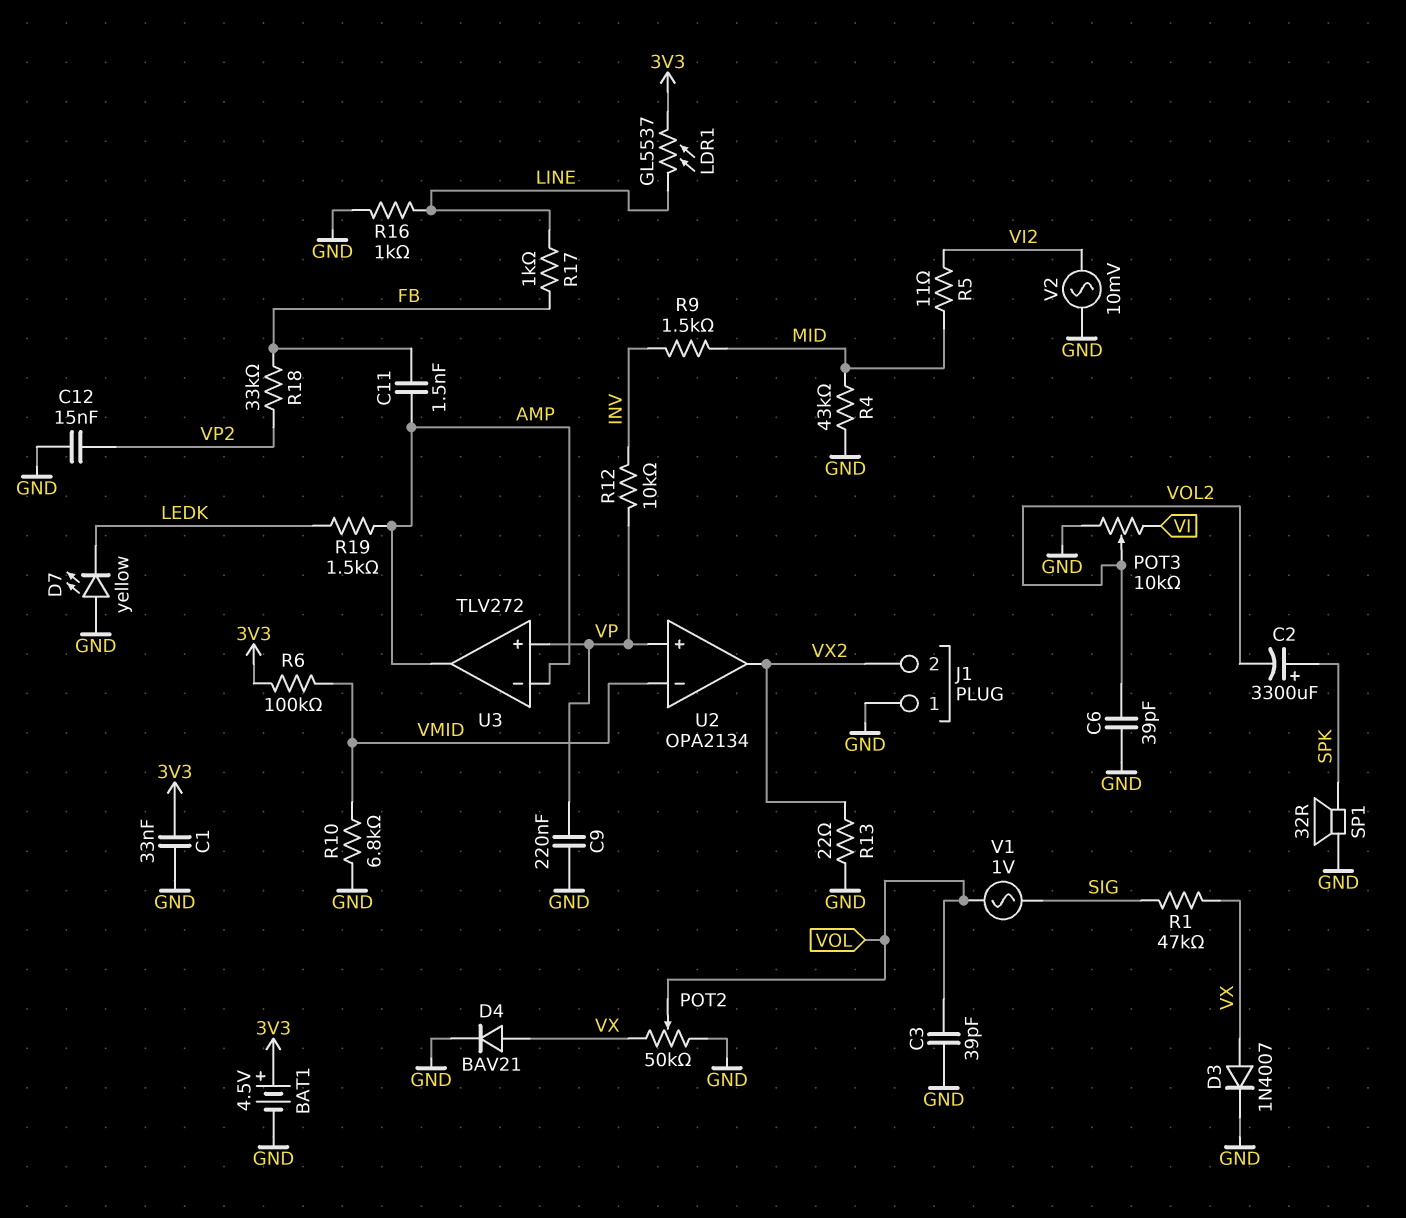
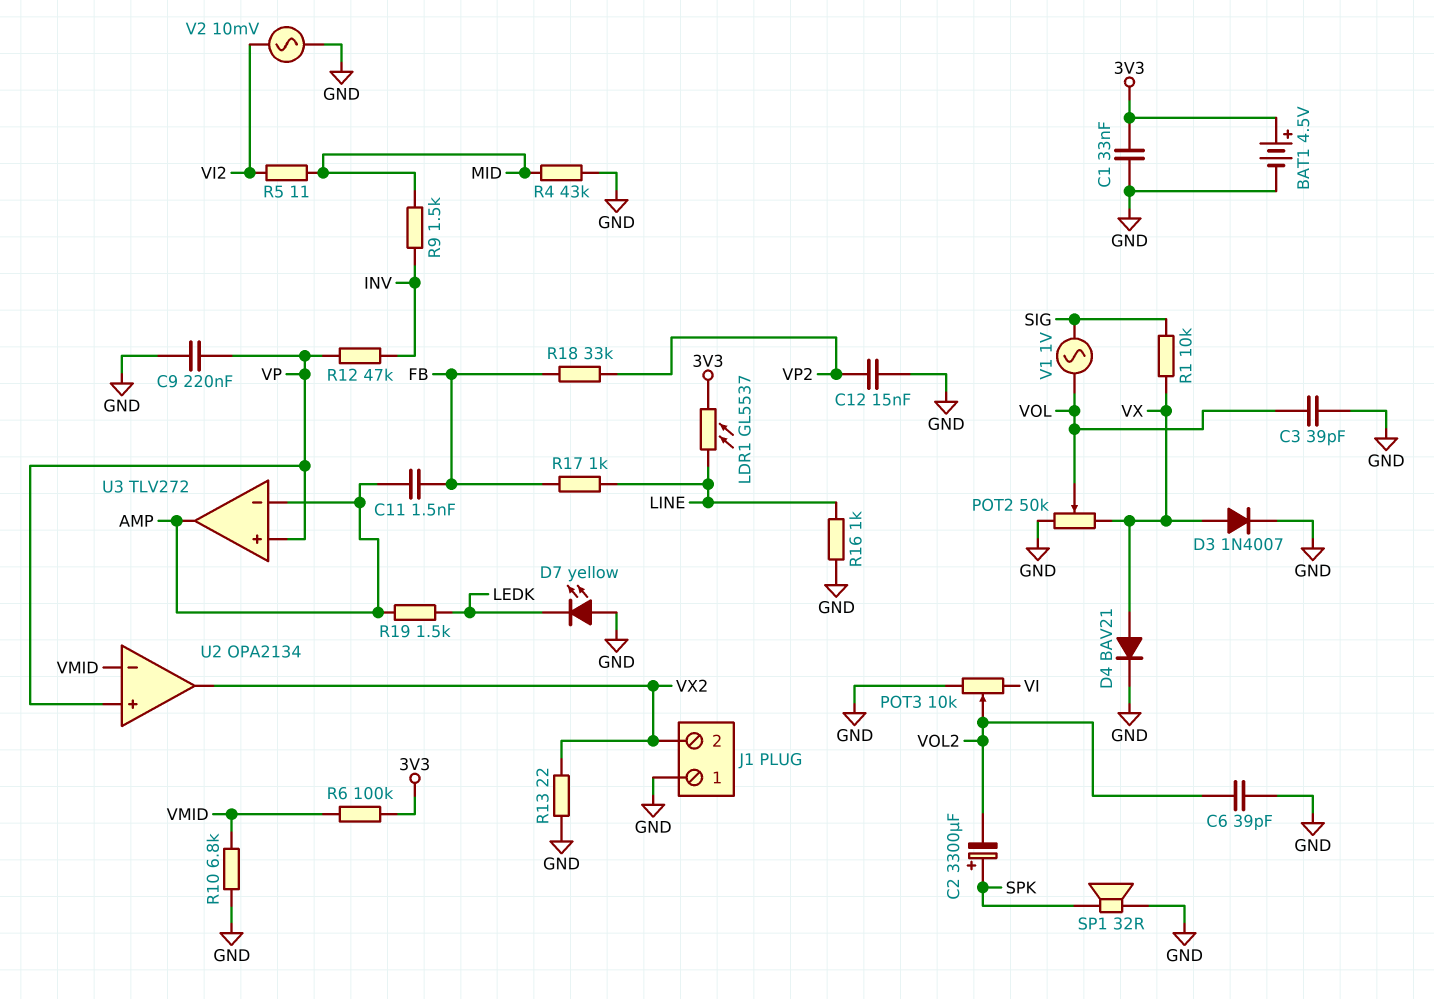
R1: 47k (SIG, VX) -> 10k (SIG, VX)
R12: 10k (INV, VP) -> 47k (INV, VP)

